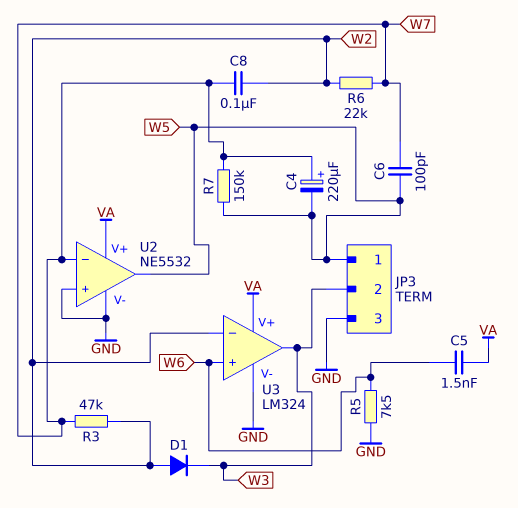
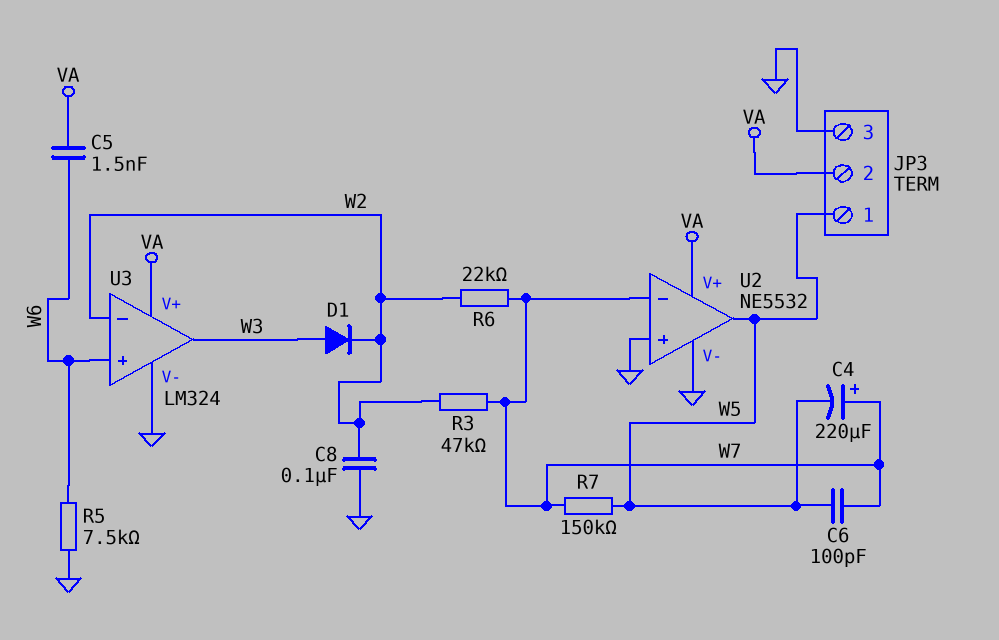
C8: 100nF (W2, W7) -> 100nF (GND, W2)
D1: diode (A W2, K W3) -> diode (A W3, K W2)
JP3 pin 2: W3 -> VA

